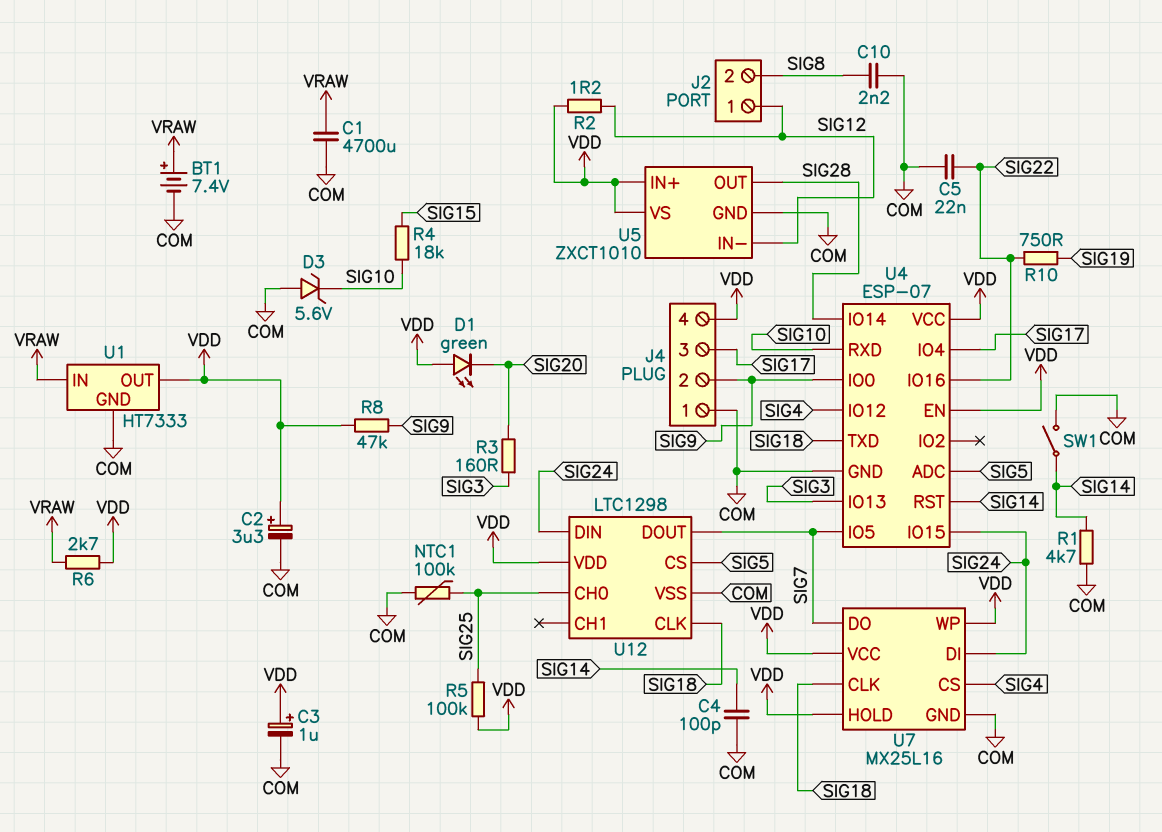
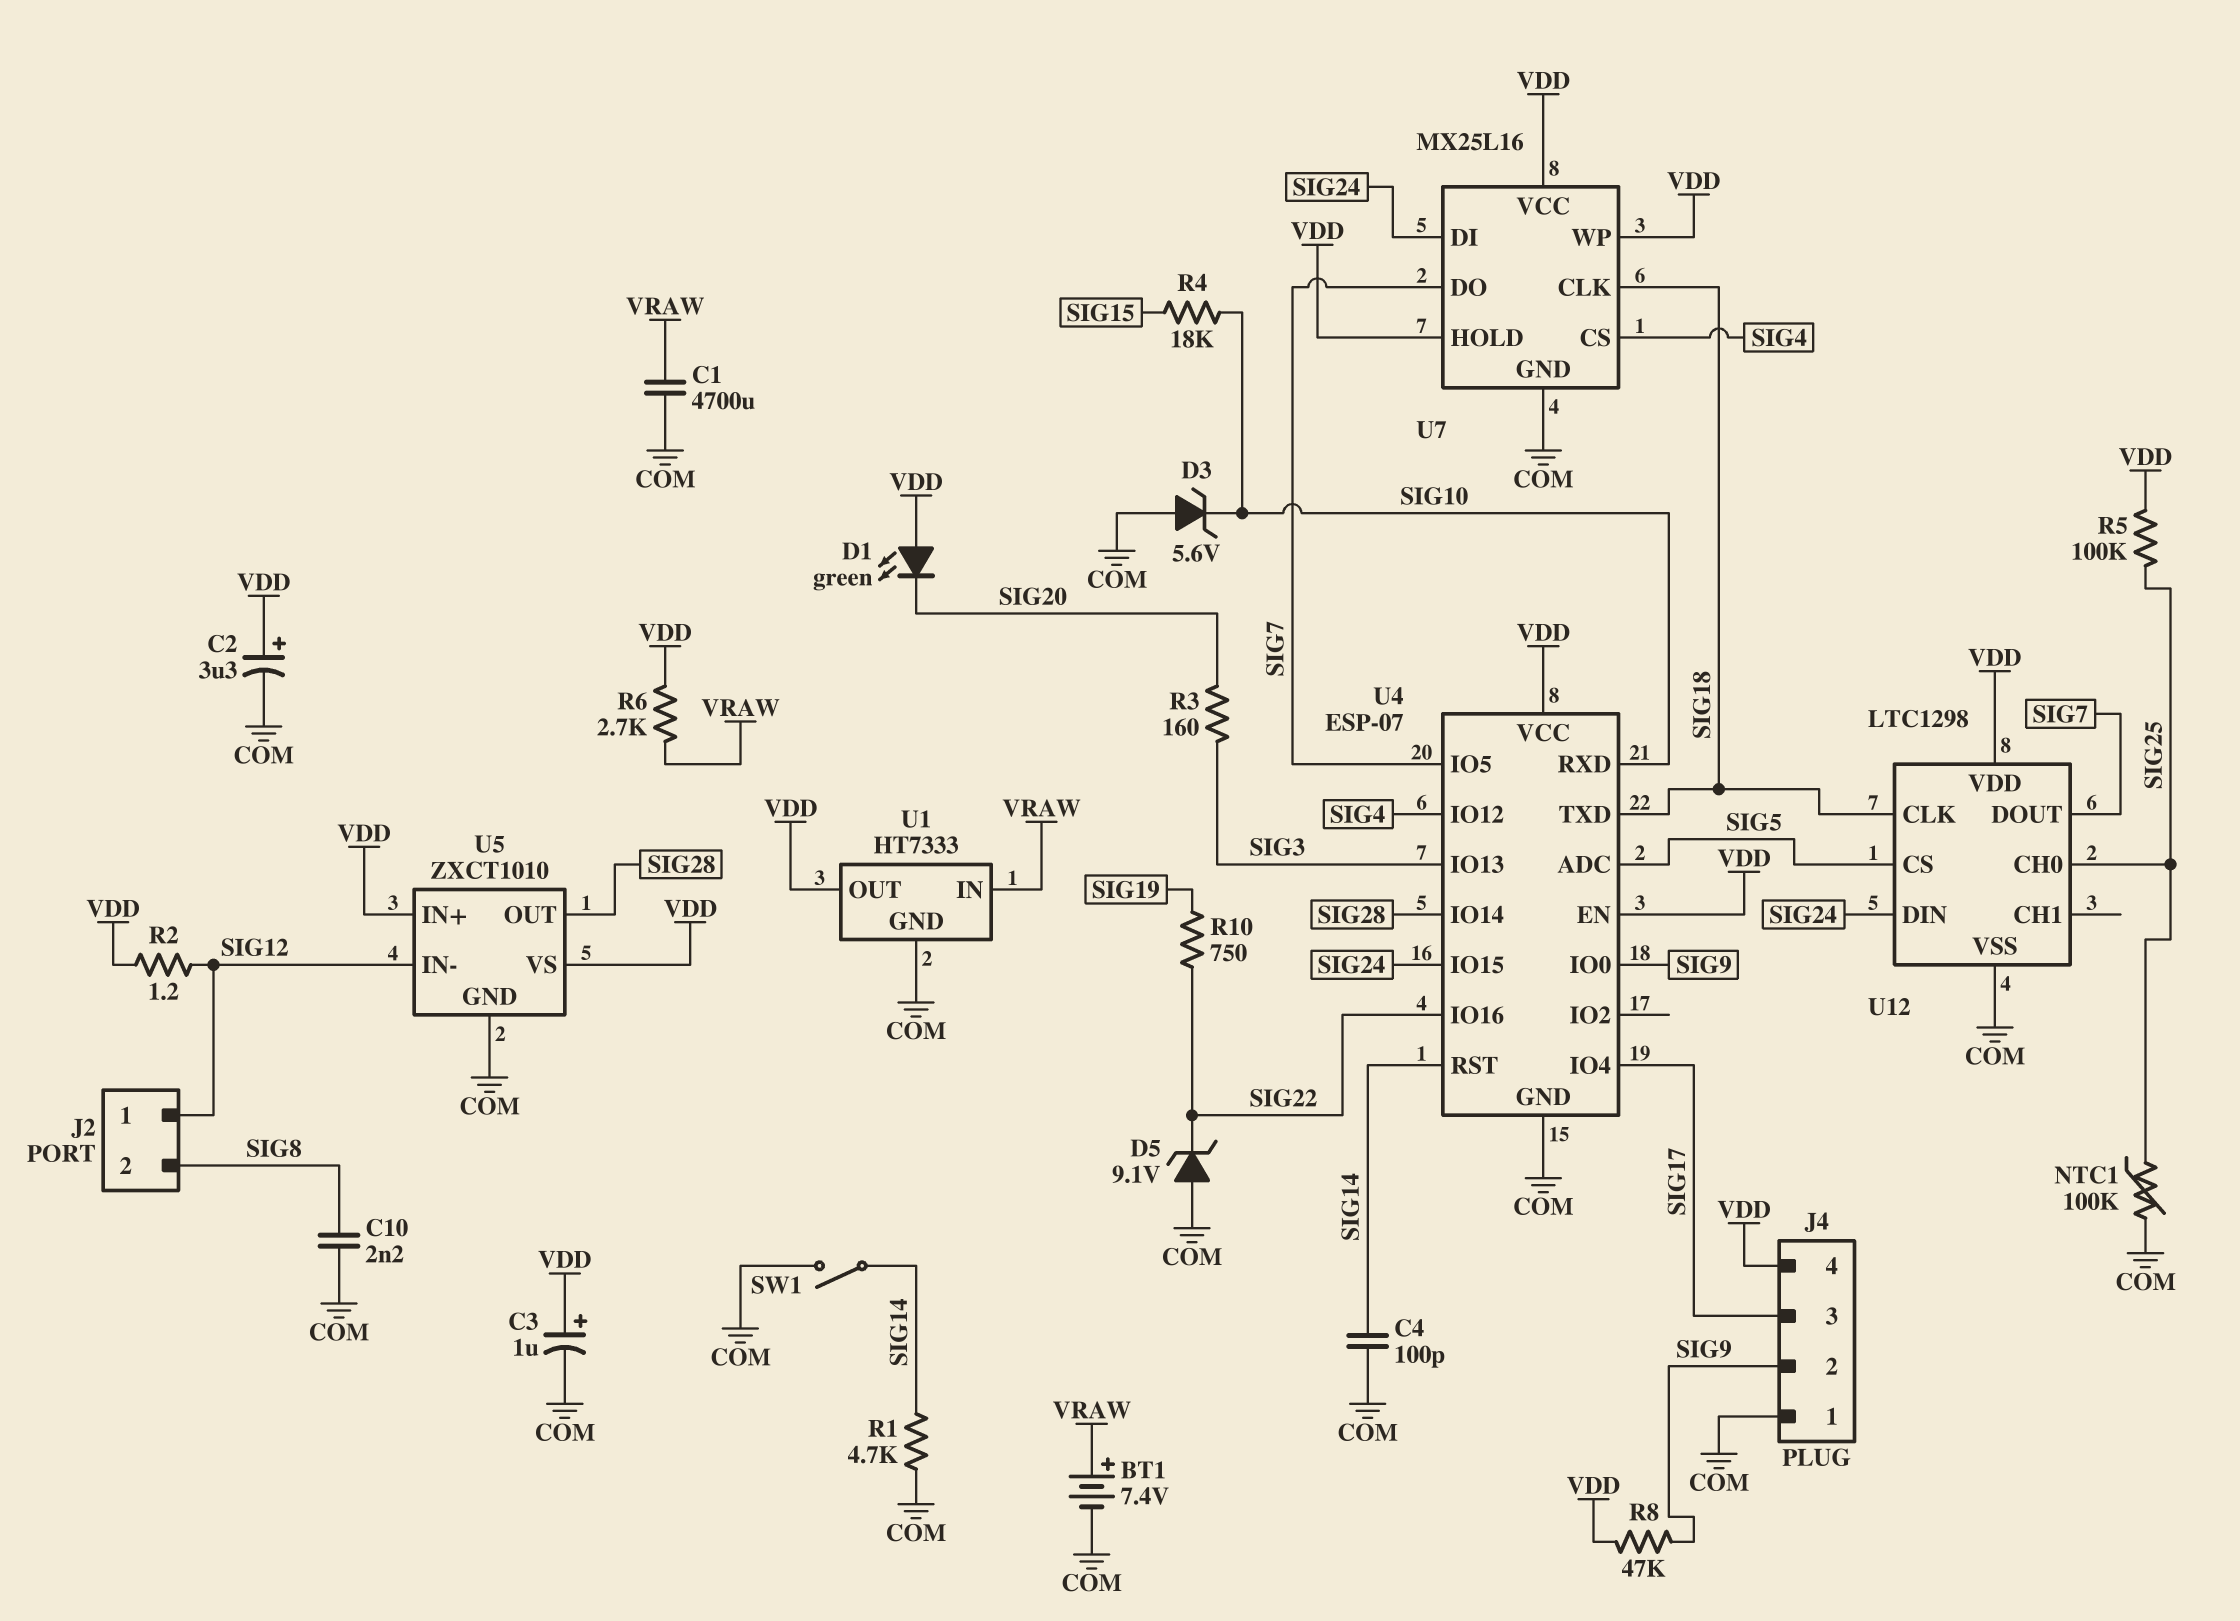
C5: 22nF (COM, SIG22) -> none
D5: none -> zener 9.1V (A COM, K SIG22)

